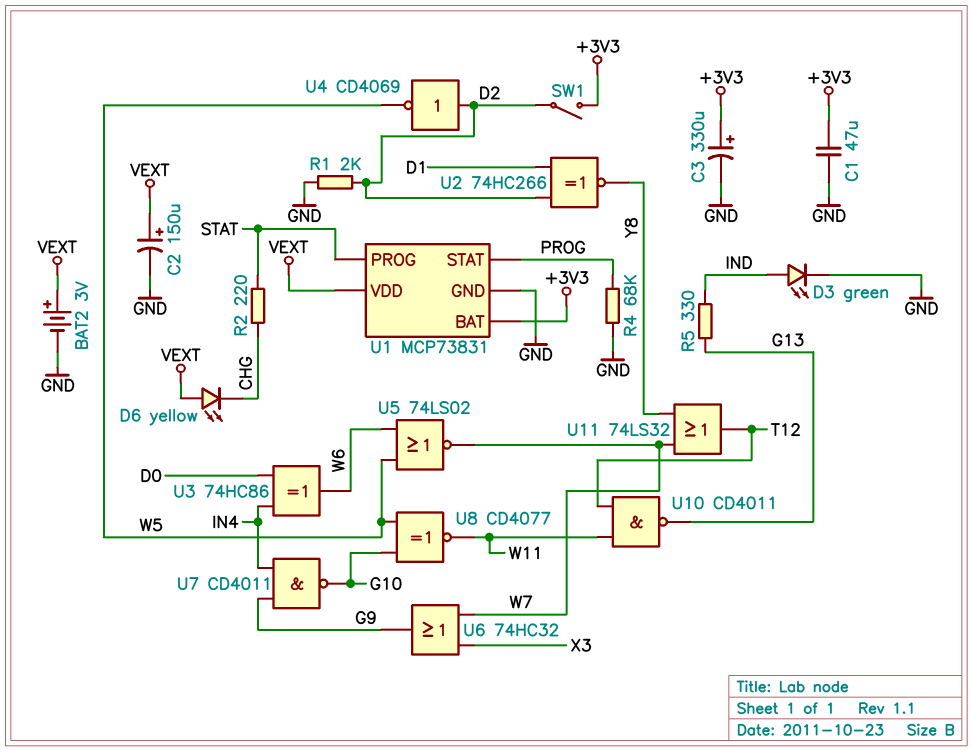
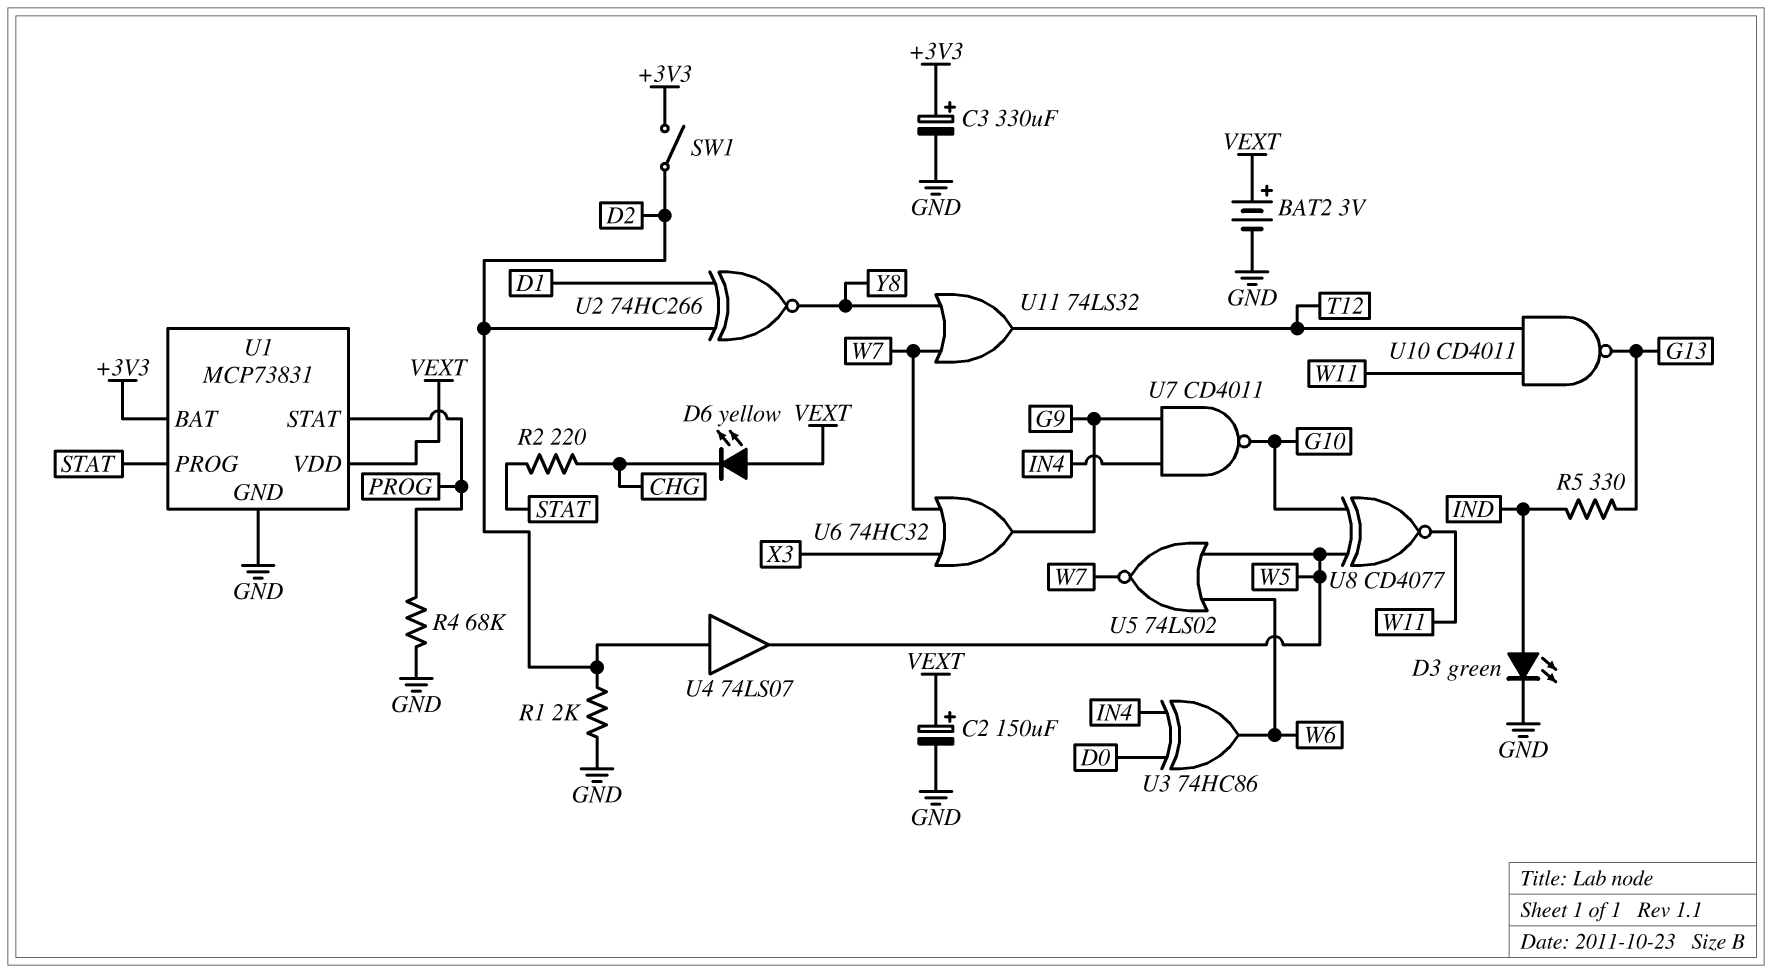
C1: 47uF (+3V3, GND) -> none
U4: NOT CD4069 (in D2, out W5) -> buffer 74LS07 (in D2, out W5)

